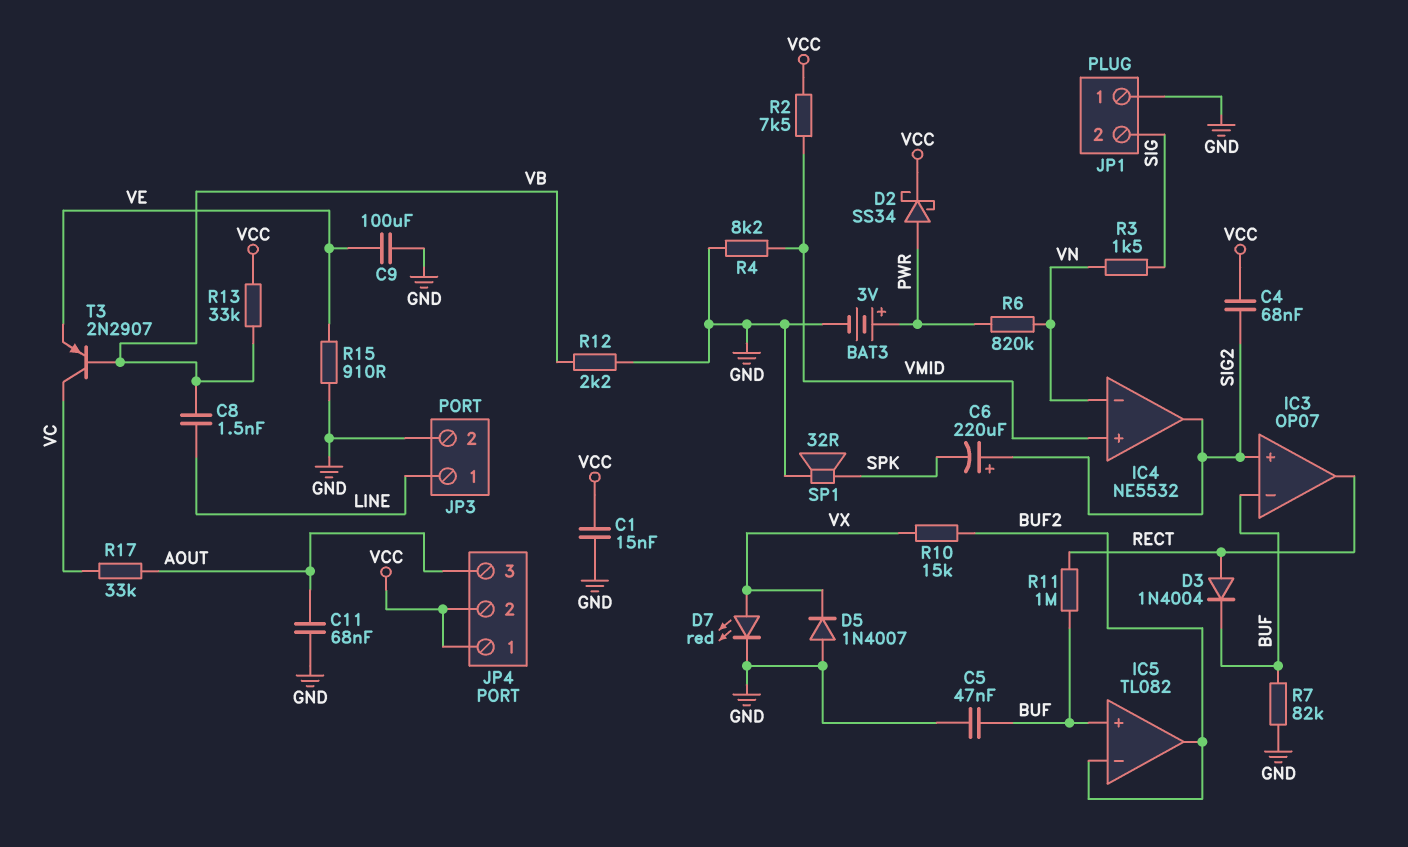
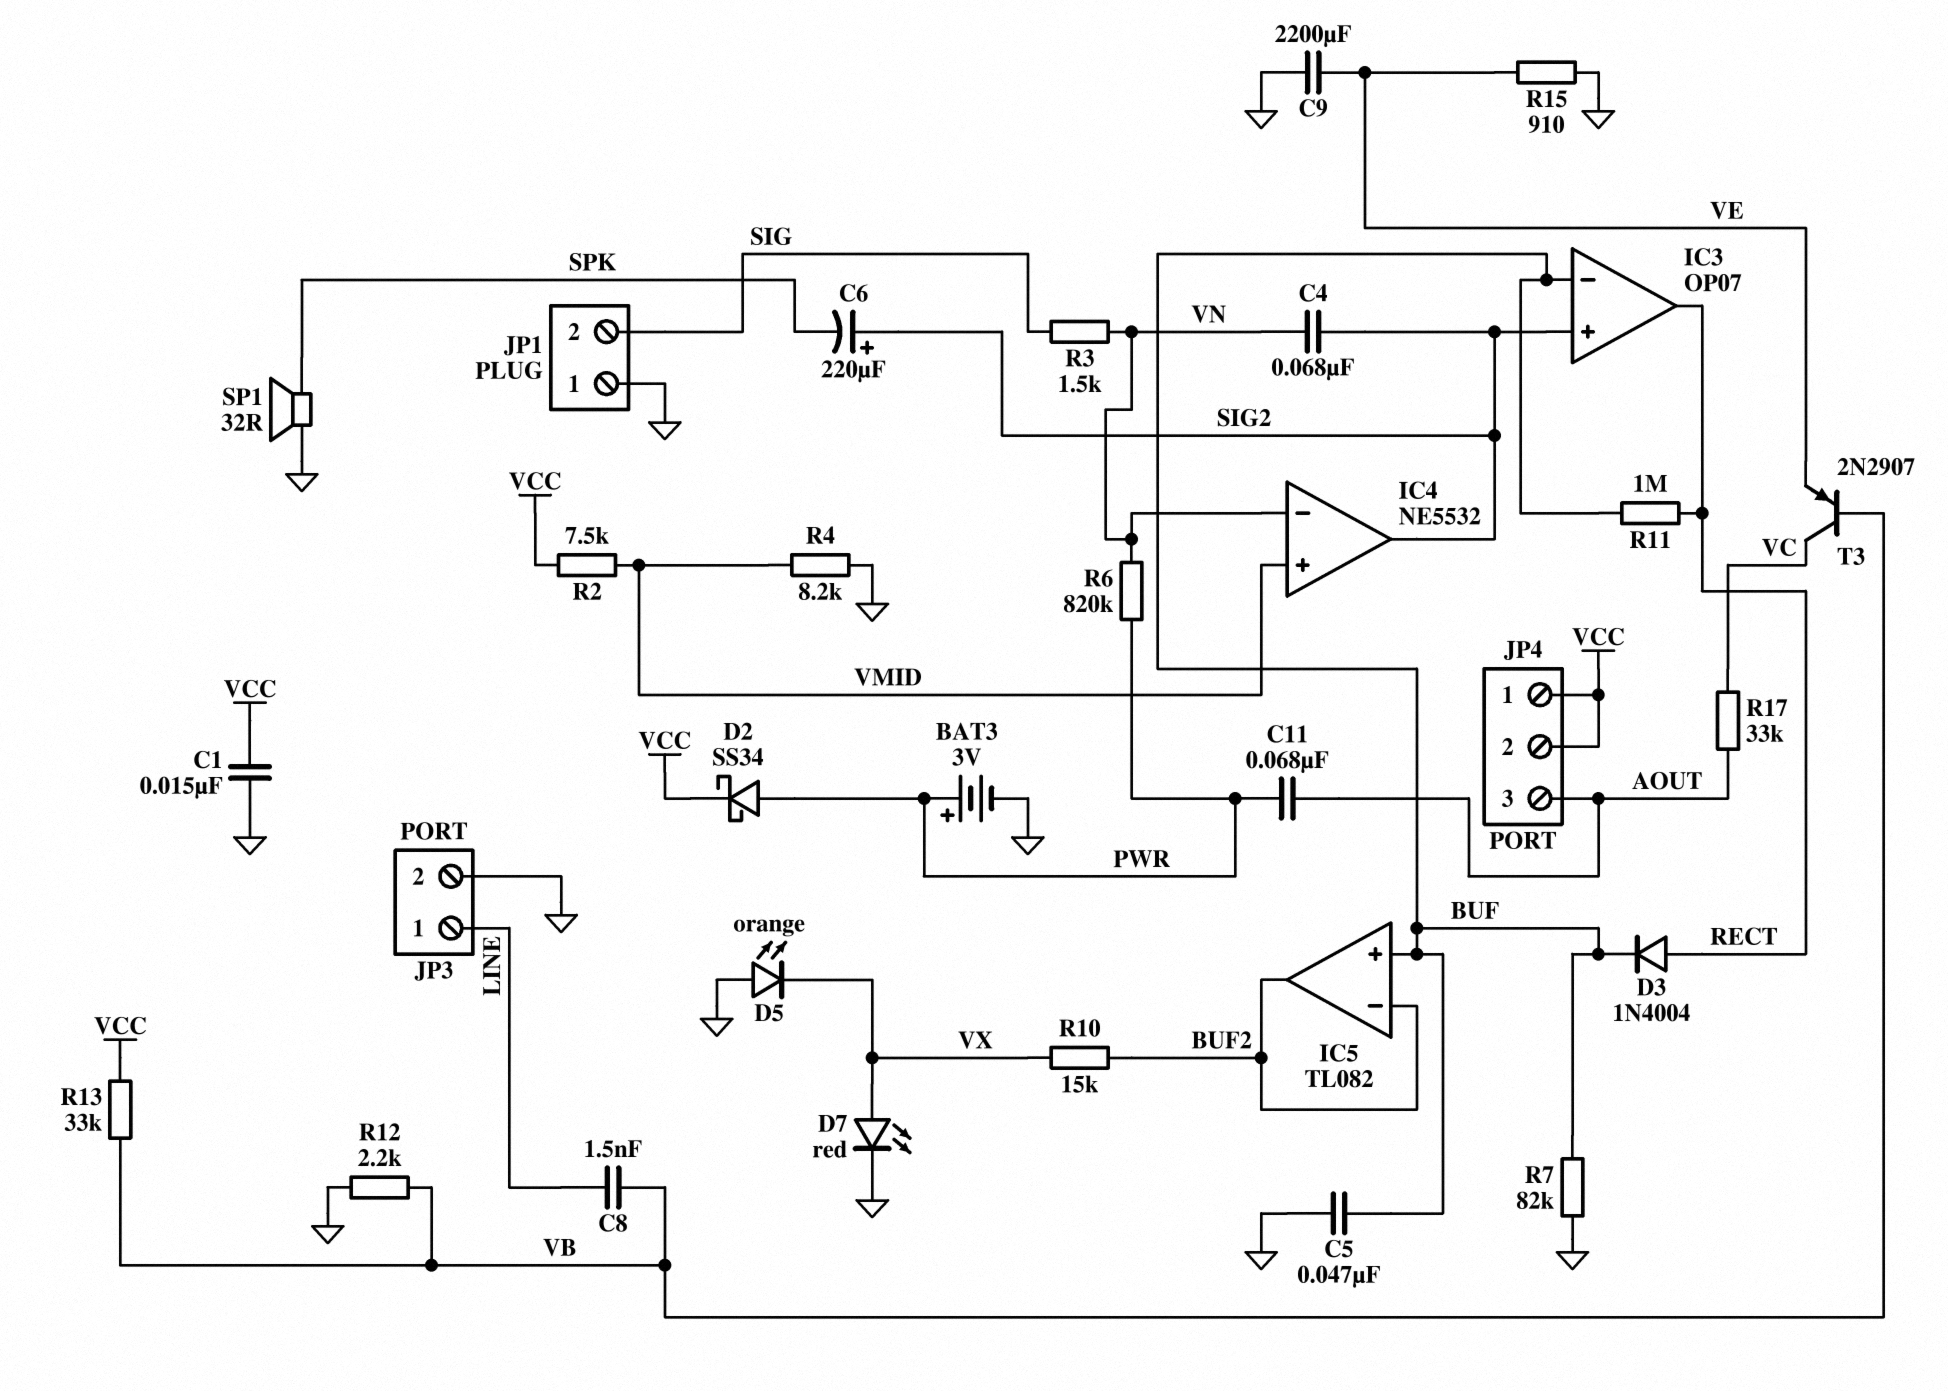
C4: 68nF (SIG2, VCC) -> 68nF (SIG2, VN)
C9: 100uF (GND, VE) -> 2200uF (GND, VE)
C11: 68nF (AOUT, GND) -> 68nF (AOUT, PWR)
D5: diode 1N4007 (A GND, K VX) -> LED orange (A GND, K VX)

